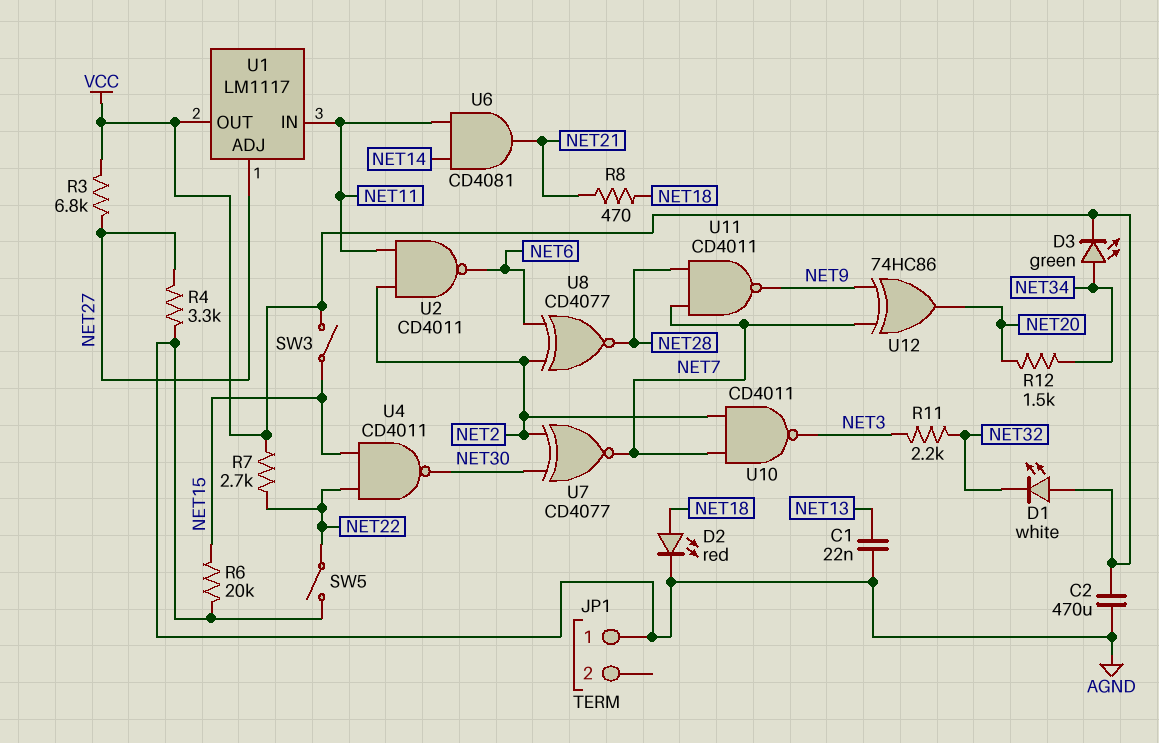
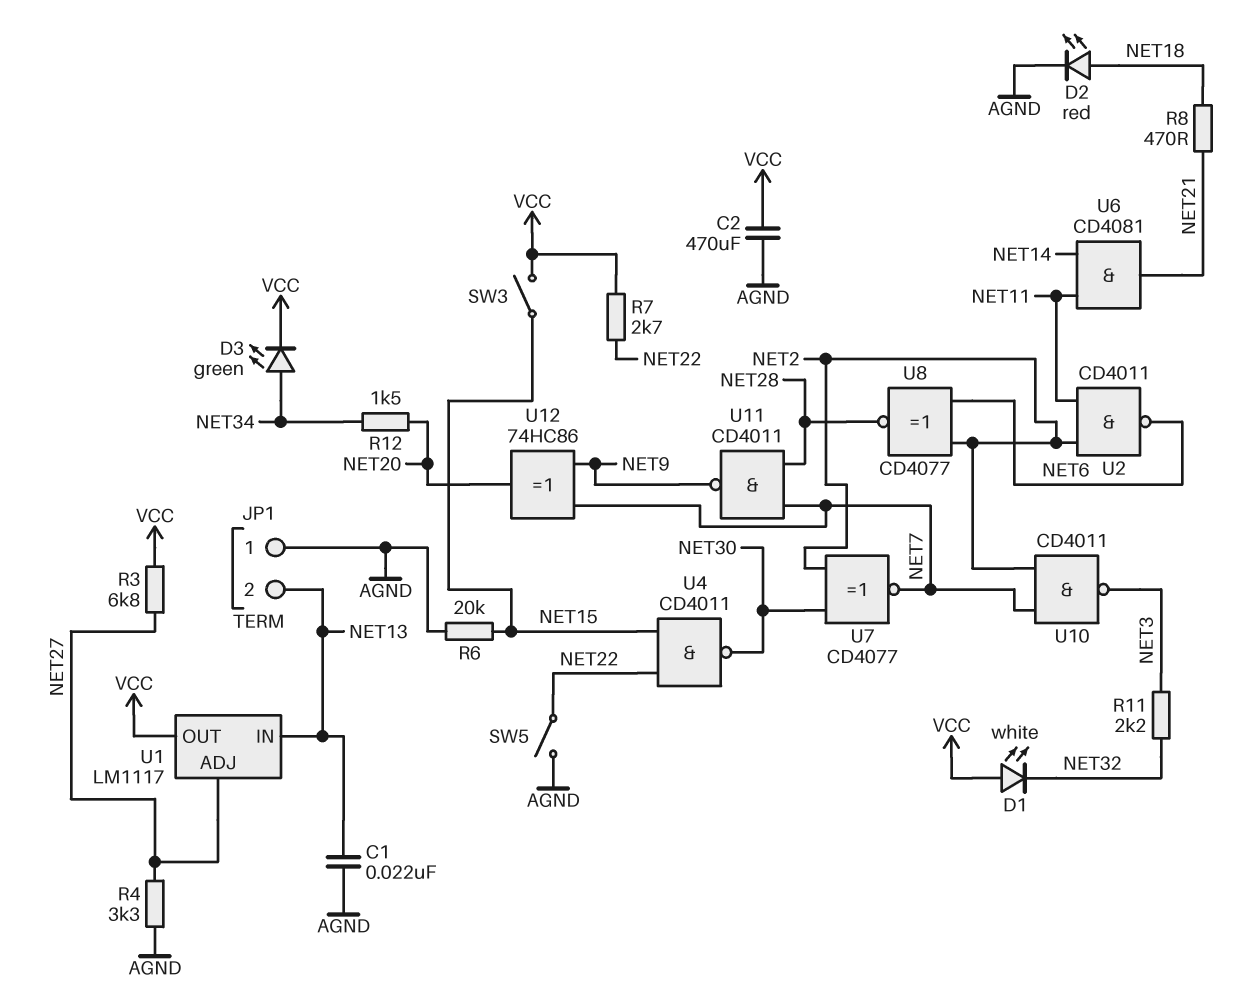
JP1 pin 2: none -> NET13
U1 pin IN: NET11 -> NET13

